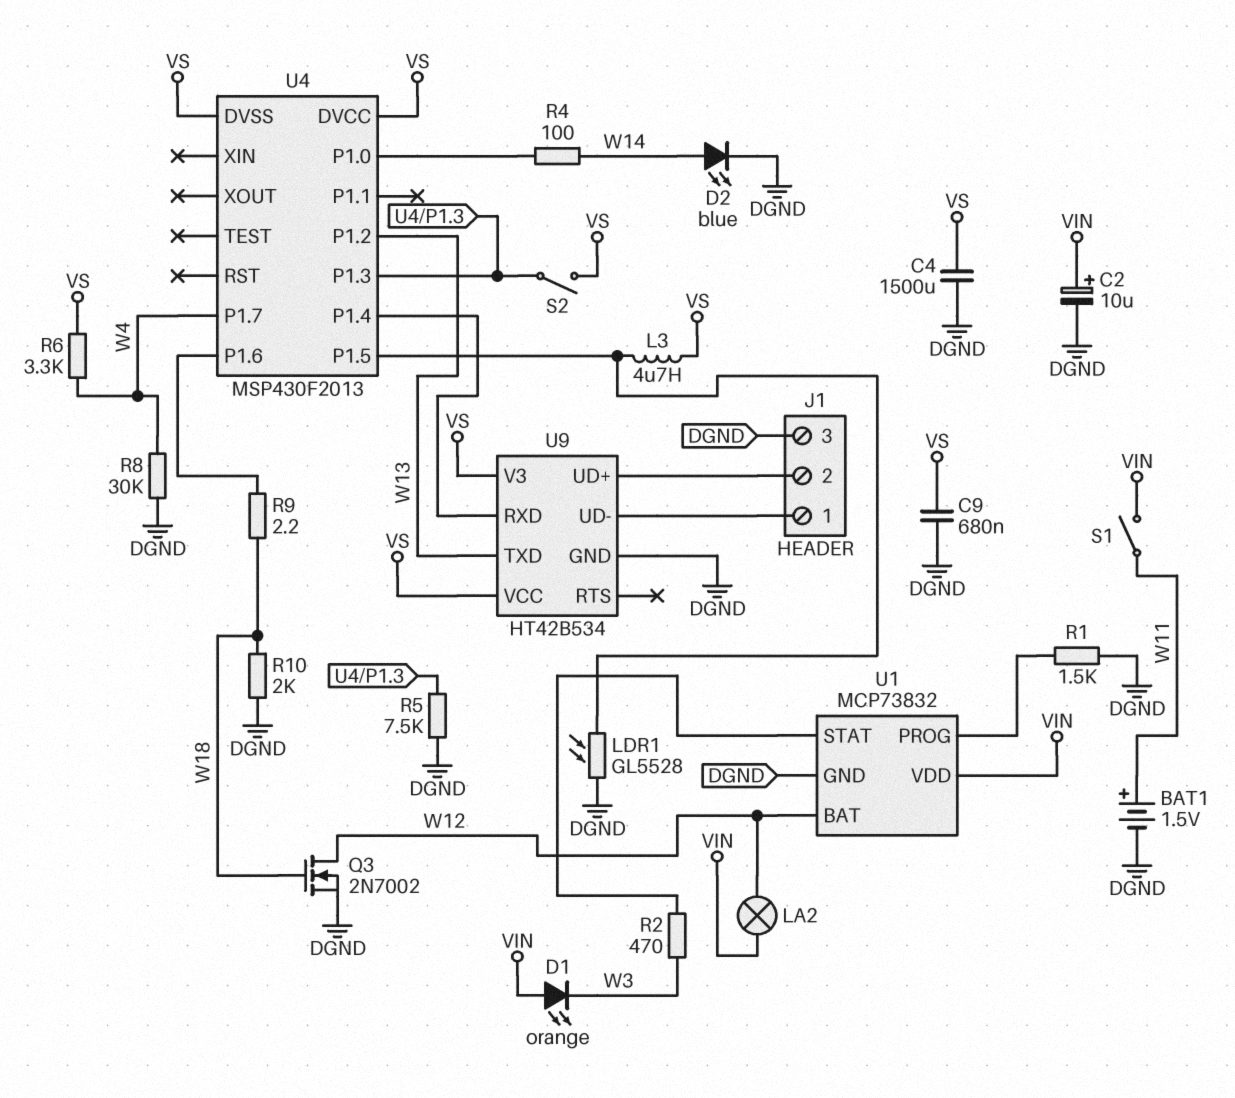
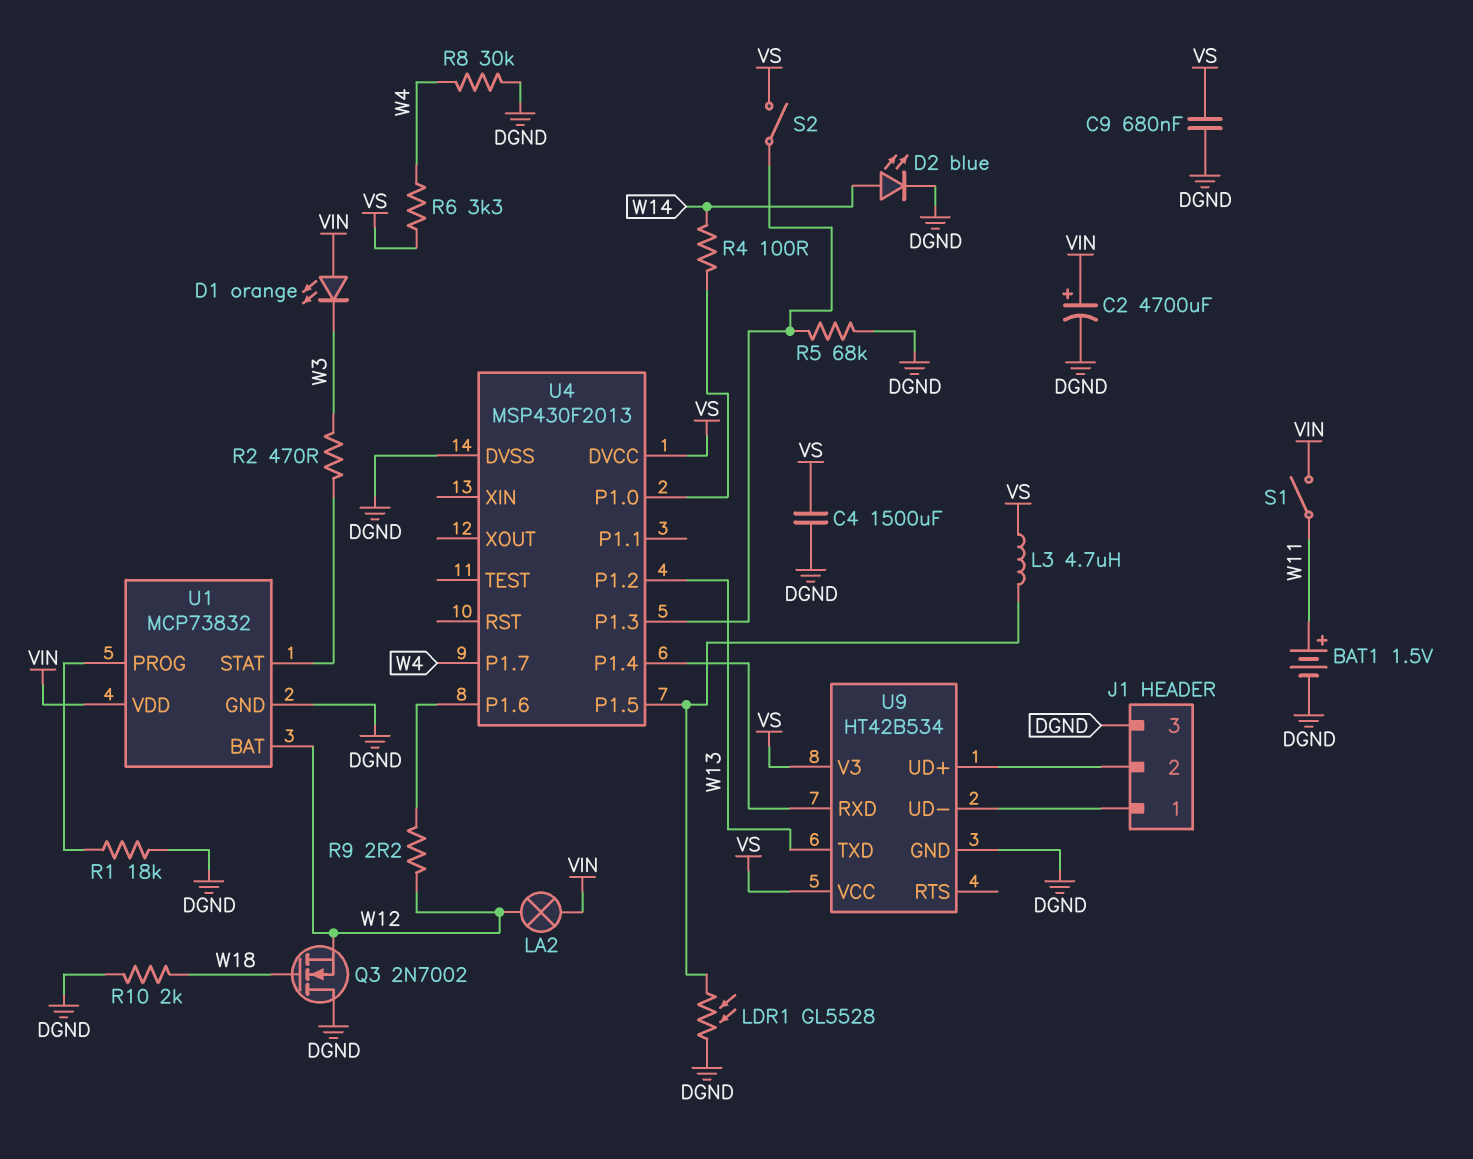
C2: 10uF (plus VIN, minus DGND) -> 4700uF (plus VIN, minus DGND)
Q3: NMOS 2N7002 (G W18, D W12, S DGND) -> NMOS 2N7002 (G W18, D DGND, S W12)
R1: 1.5k (DGND, U1/PROG) -> 18k (DGND, U1/PROG)
R5: 7.5k (DGND, U4/P1.3) -> 68k (DGND, U4/P1.3)
R9: 2.2 (U4/P1.6, W18) -> 2.2 (U4/P1.6, W12)
U4 pin DVSS: VS -> DGND

